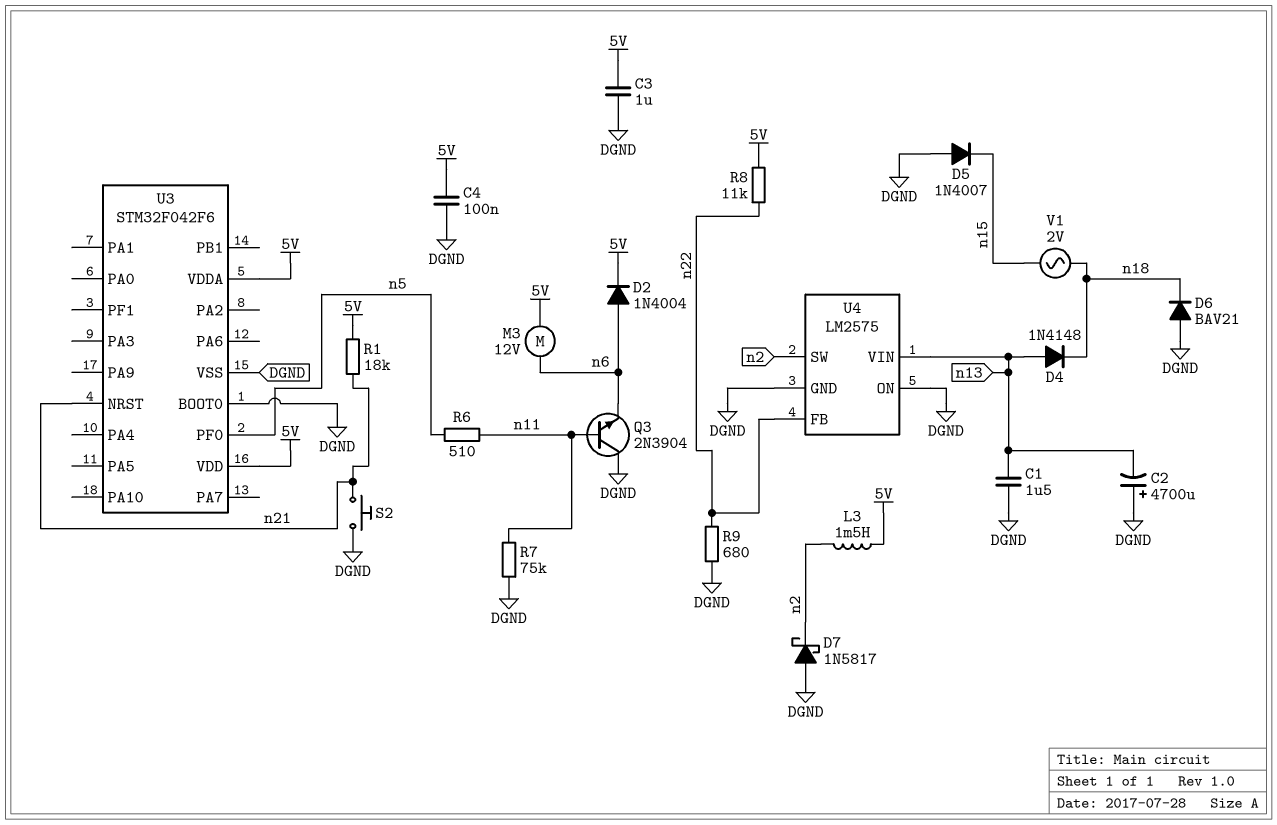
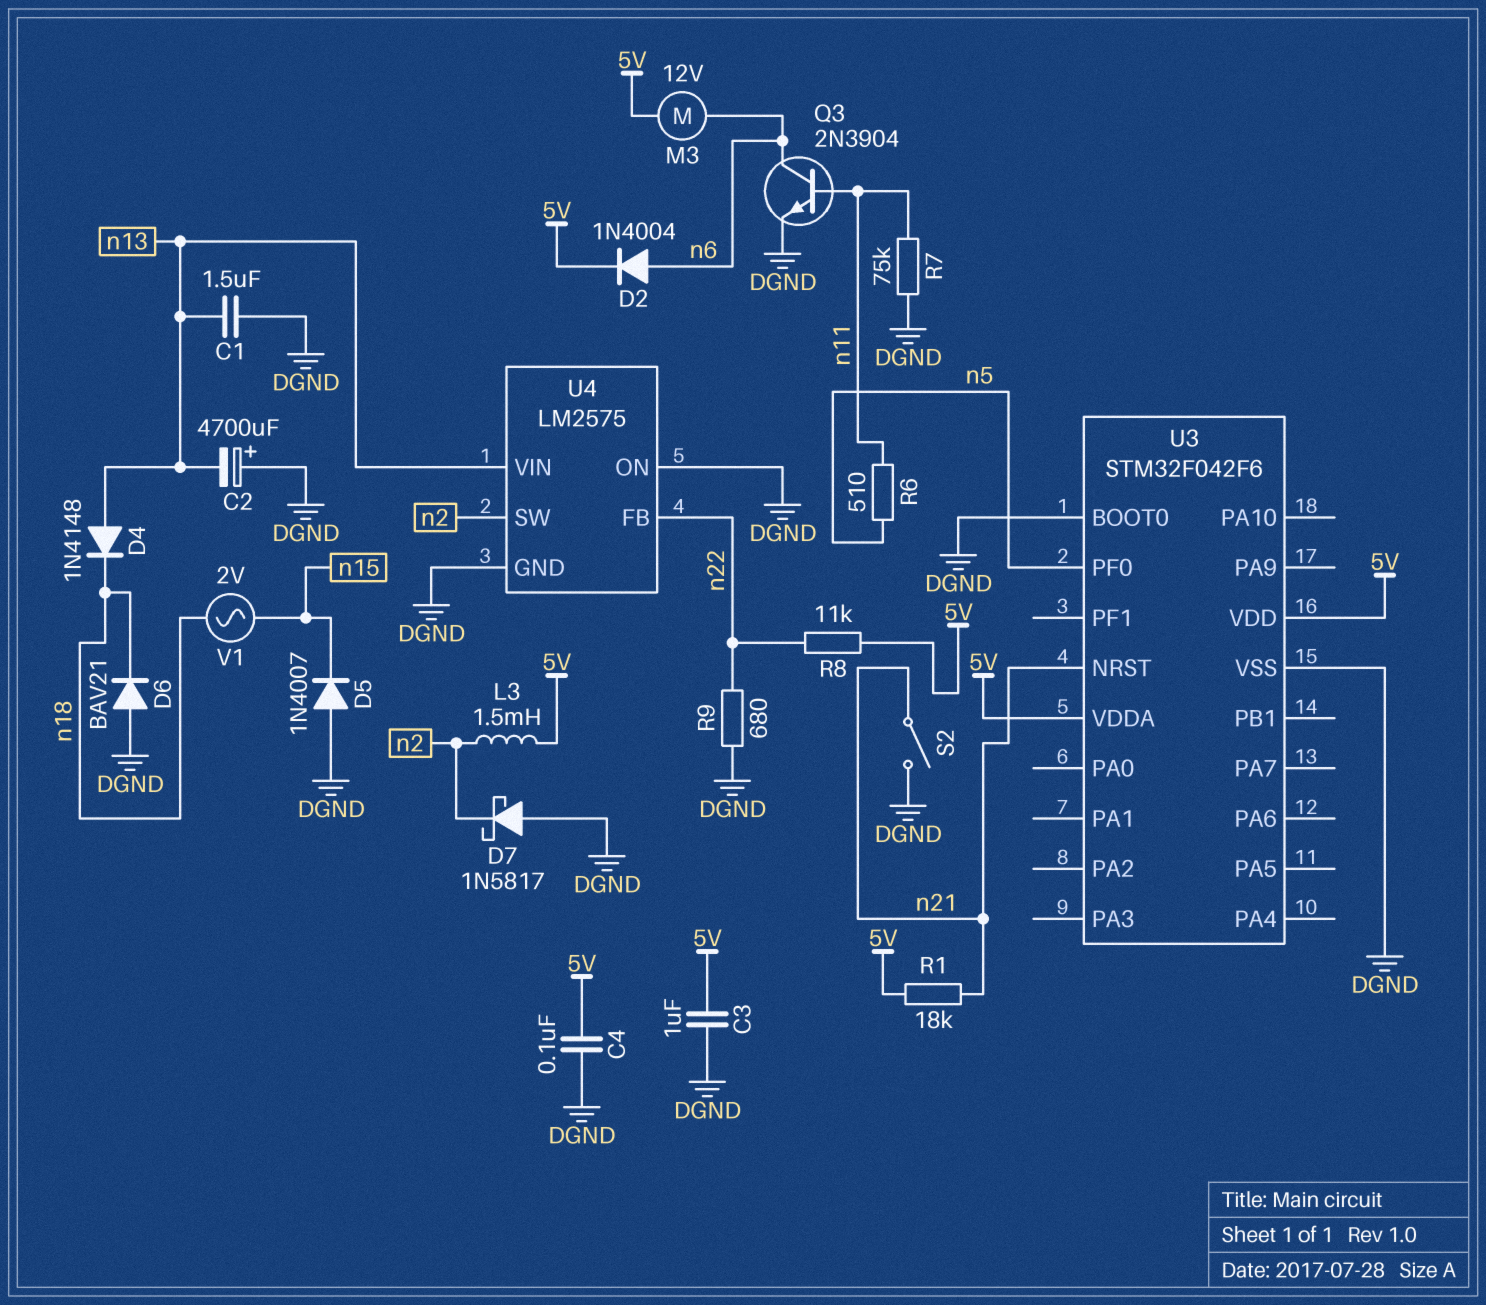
Q3: NPN 2N3904 (B n11, C DGND, E n6) -> NPN 2N3904 (B n11, C n6, E DGND)
S2: button (DGND, n21) -> switch (DGND, n21)

